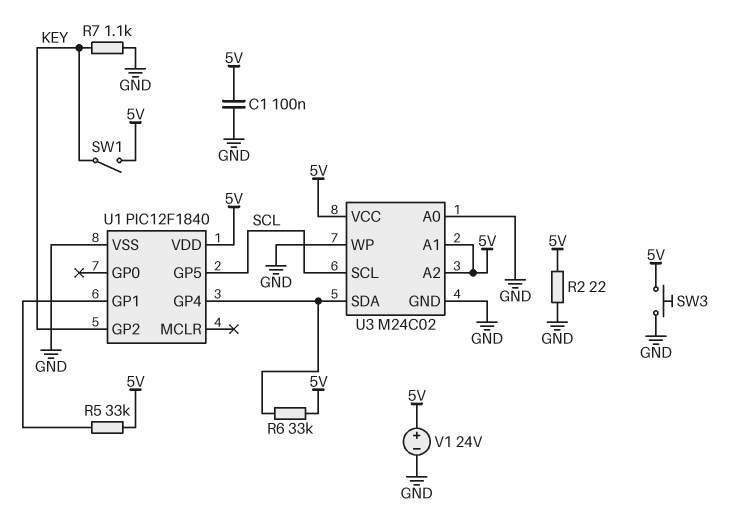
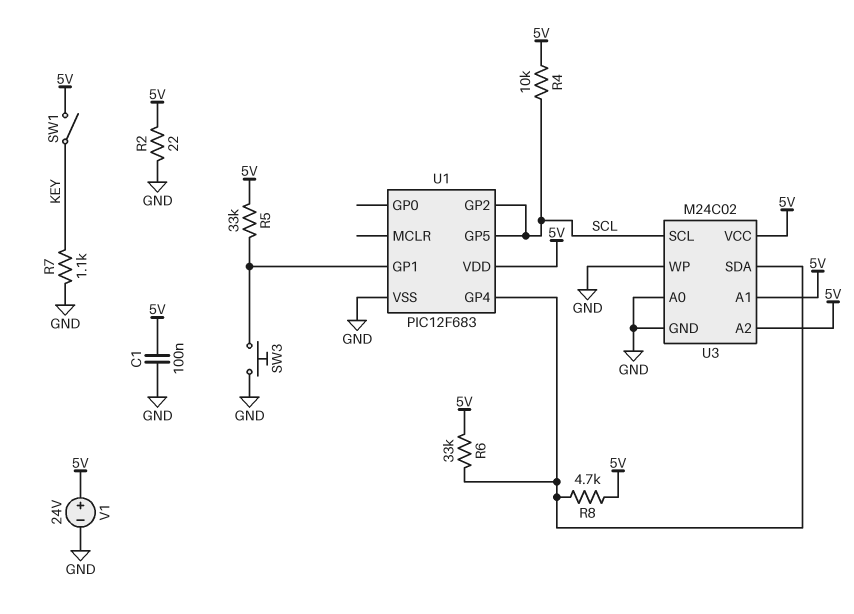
R4: none -> 10k (5V, SCL)
R8: none -> 4.7k (5V, U1/GP4)
SW3: button (5V, GND) -> button (GND, U1/GP1)
U1: PIC12F1840 -> PIC12F683
U1 pin GP2: KEY -> SCL

